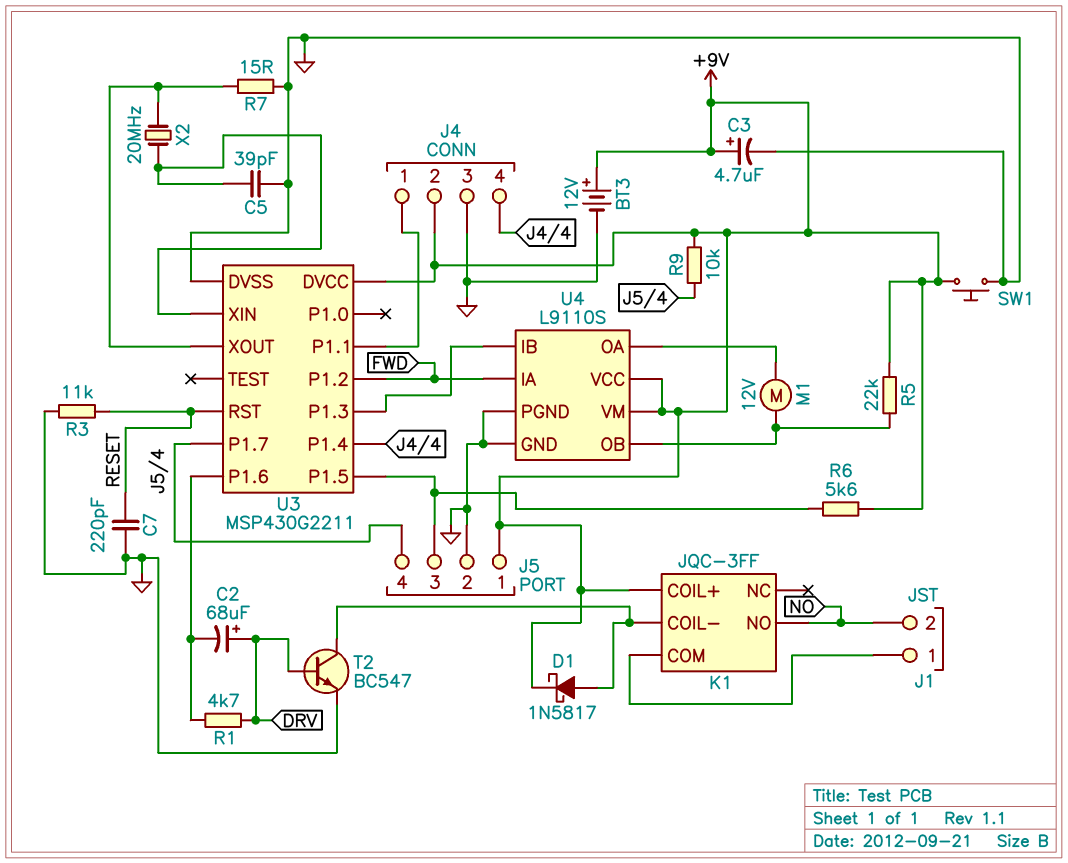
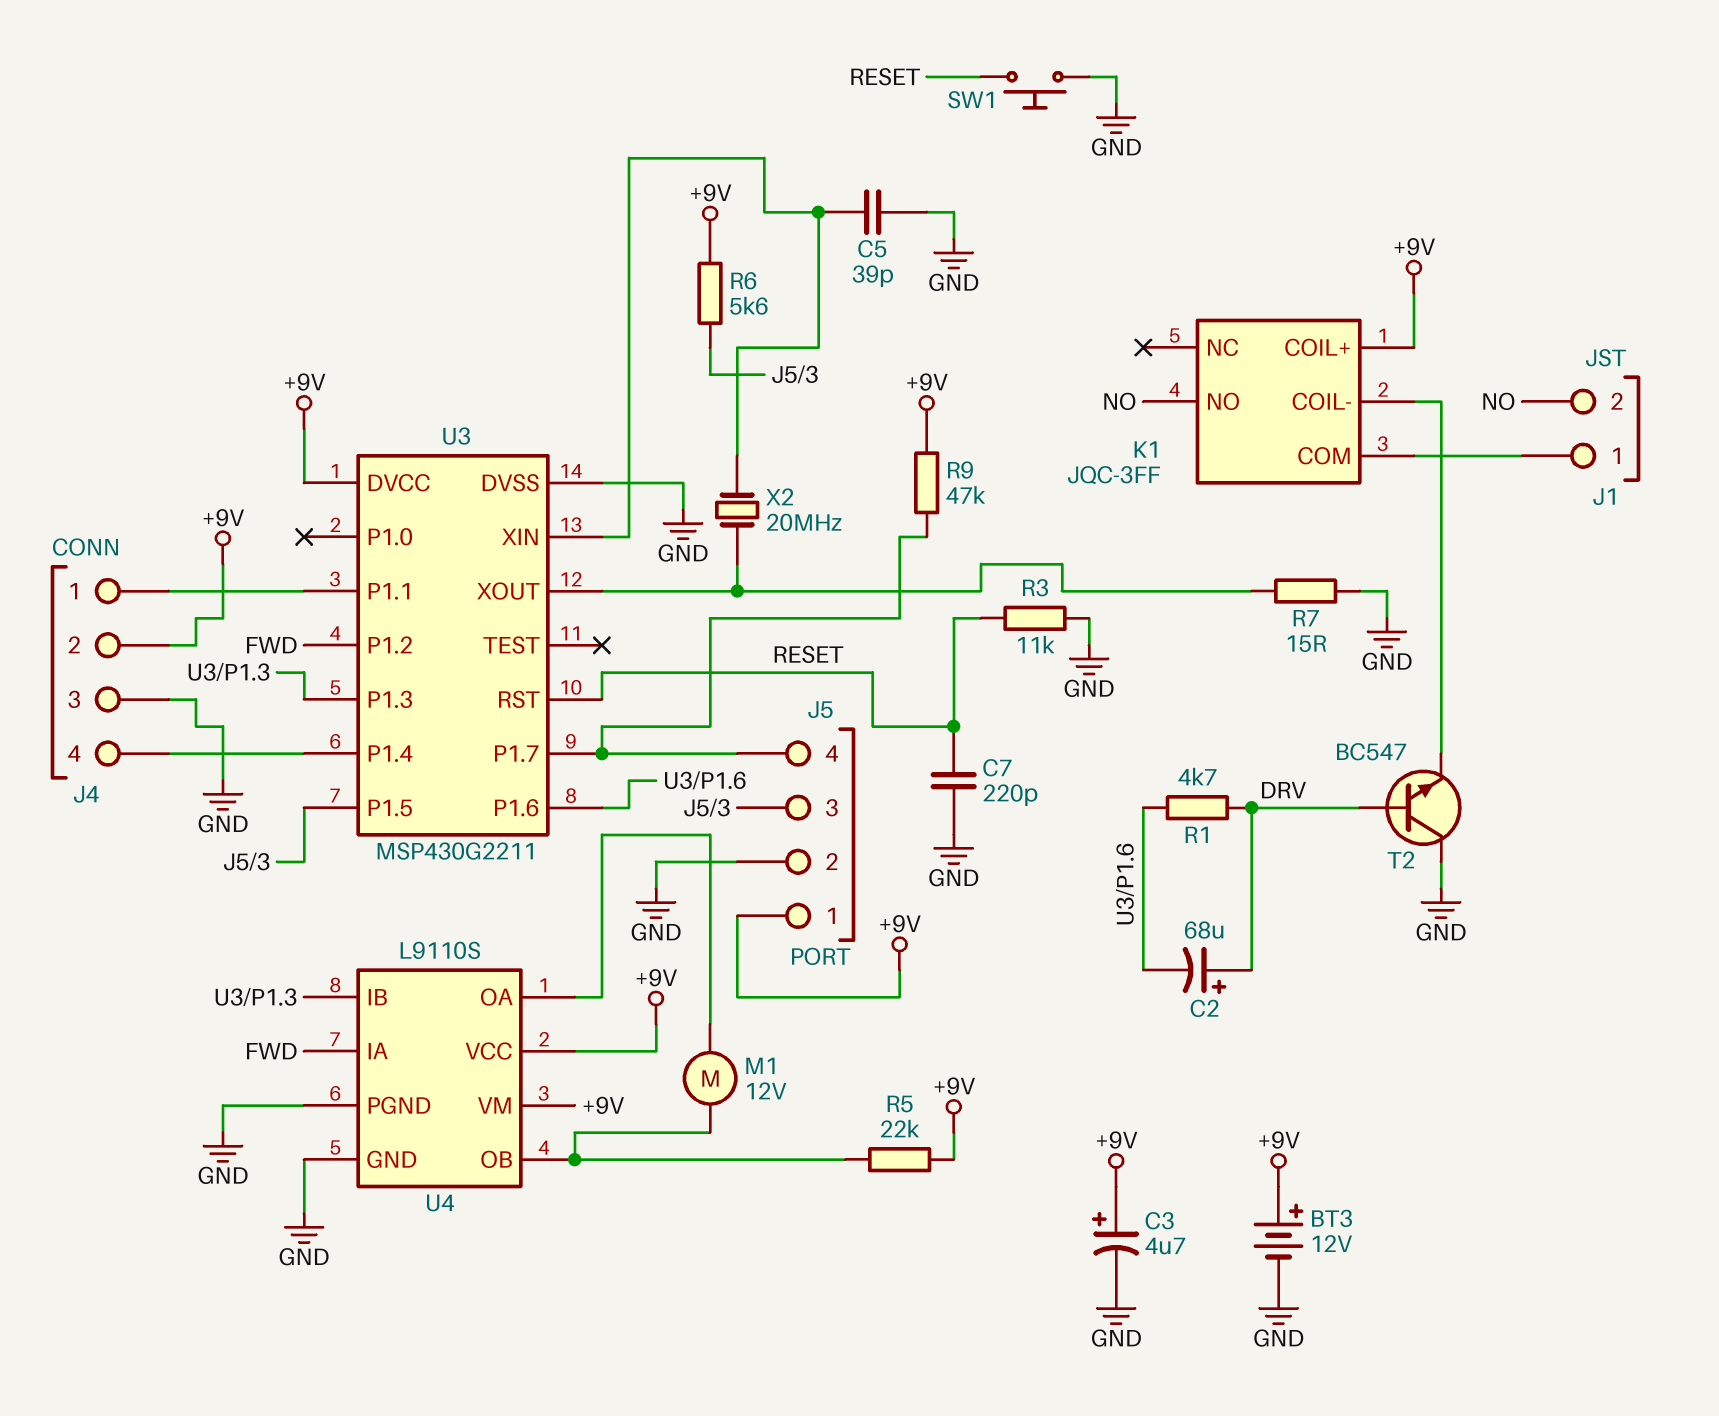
D1: schottky 1N5817 (A K1/COIL-, K +9V) -> none
R9: 10k (+9V, J5/4) -> 47k (+9V, J5/4)
SW1: button (+9V, GND) -> button (GND, RESET)
T2: NPN BC547 (B DRV, C K1/COIL-, E GND) -> NPN BC547 (B DRV, C GND, E K1/COIL-)

